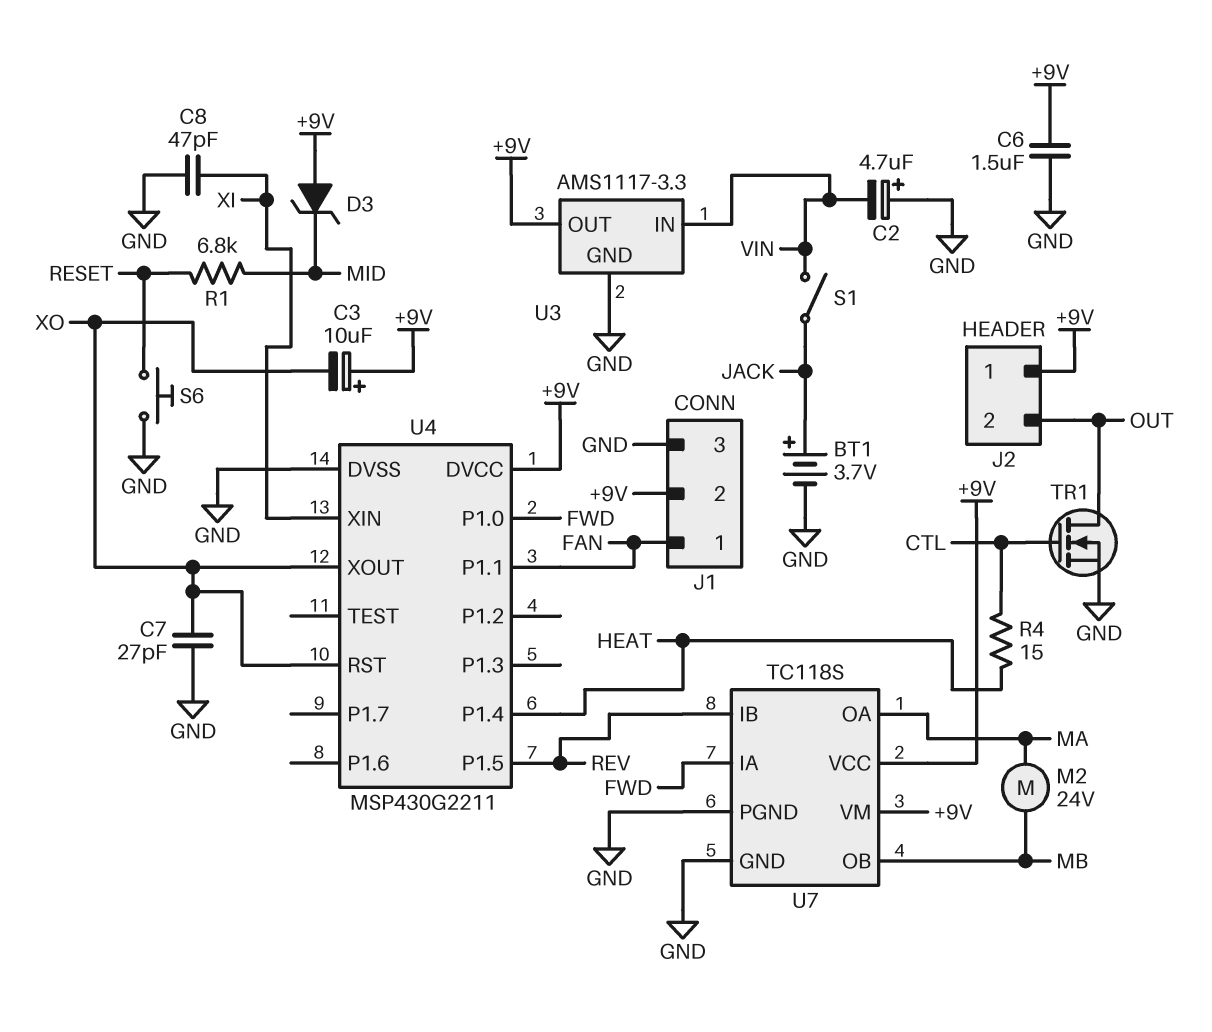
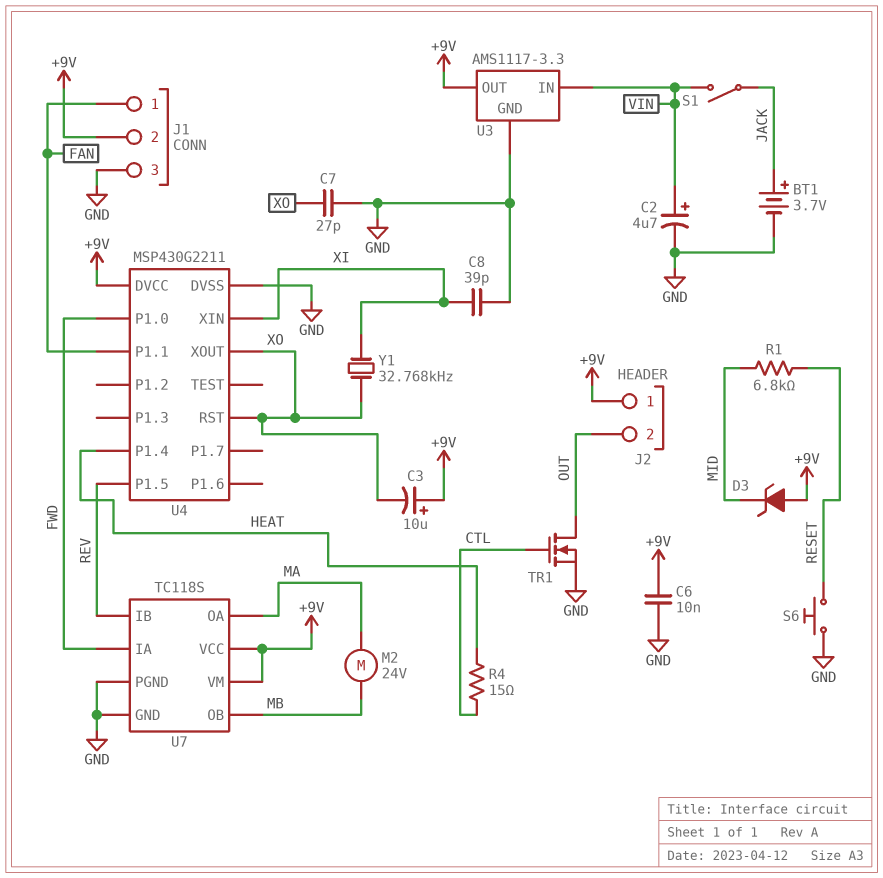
C2: 4.7uF (plus GND, minus VIN) -> 4.7uF (plus VIN, minus GND)
C6: 1.5uF (+9V, GND) -> 10nF (+9V, GND)
C8: 47pF (GND, XI) -> 39pF (GND, XI)
Y1: none -> 32.768kHz (XI, XO)

